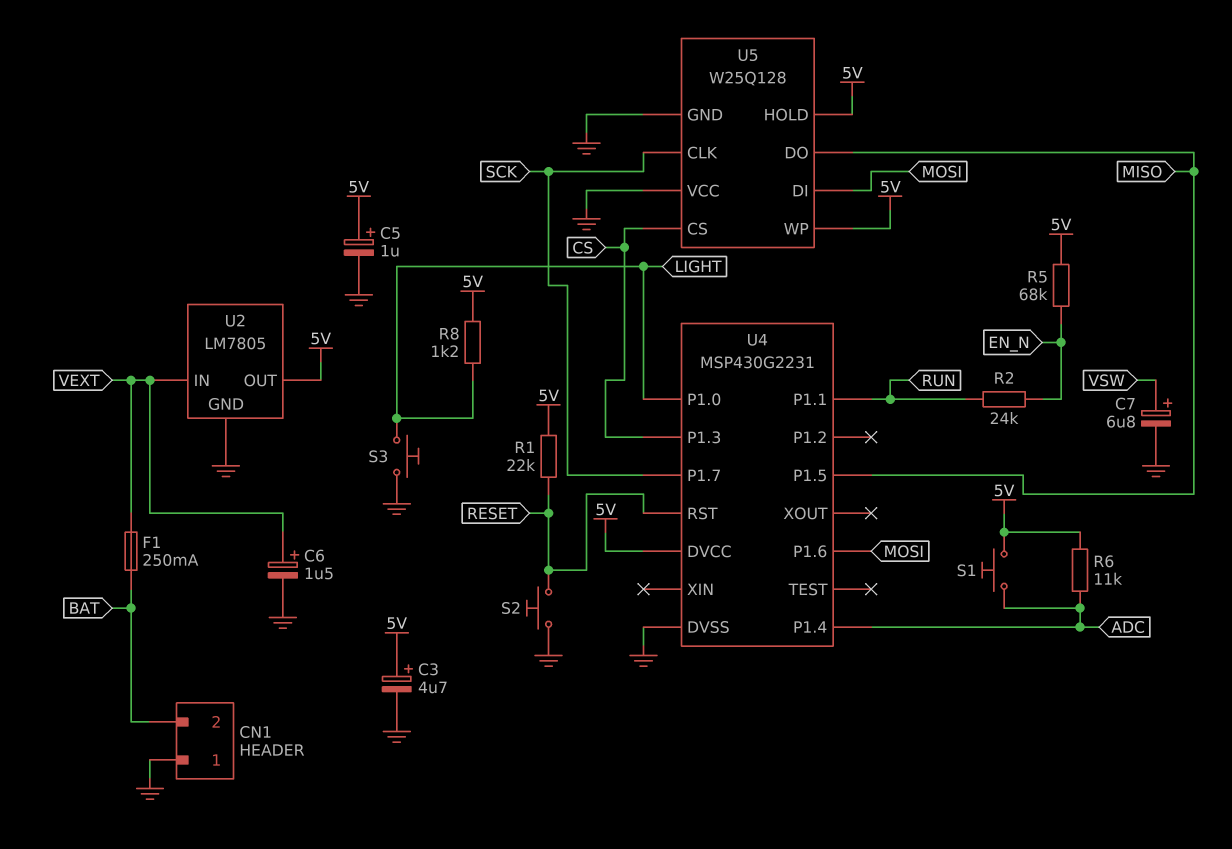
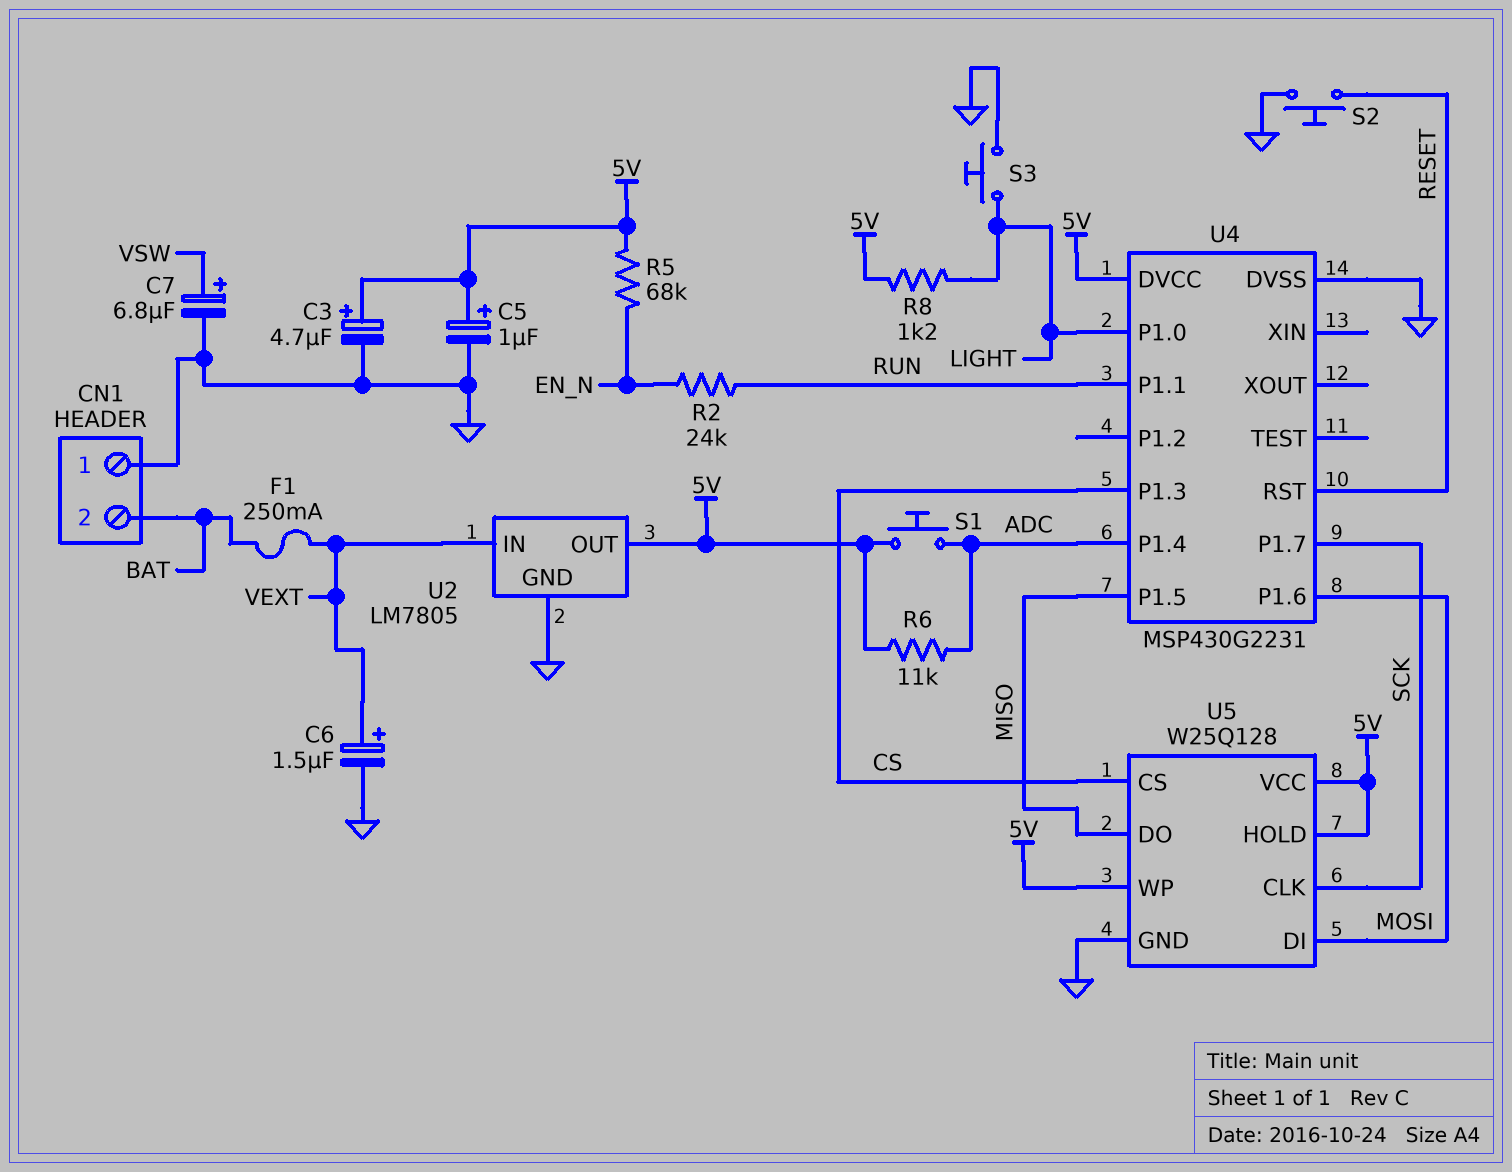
R1: 22k (5V, RESET) -> none
U5 pin VCC: GND -> 5V

